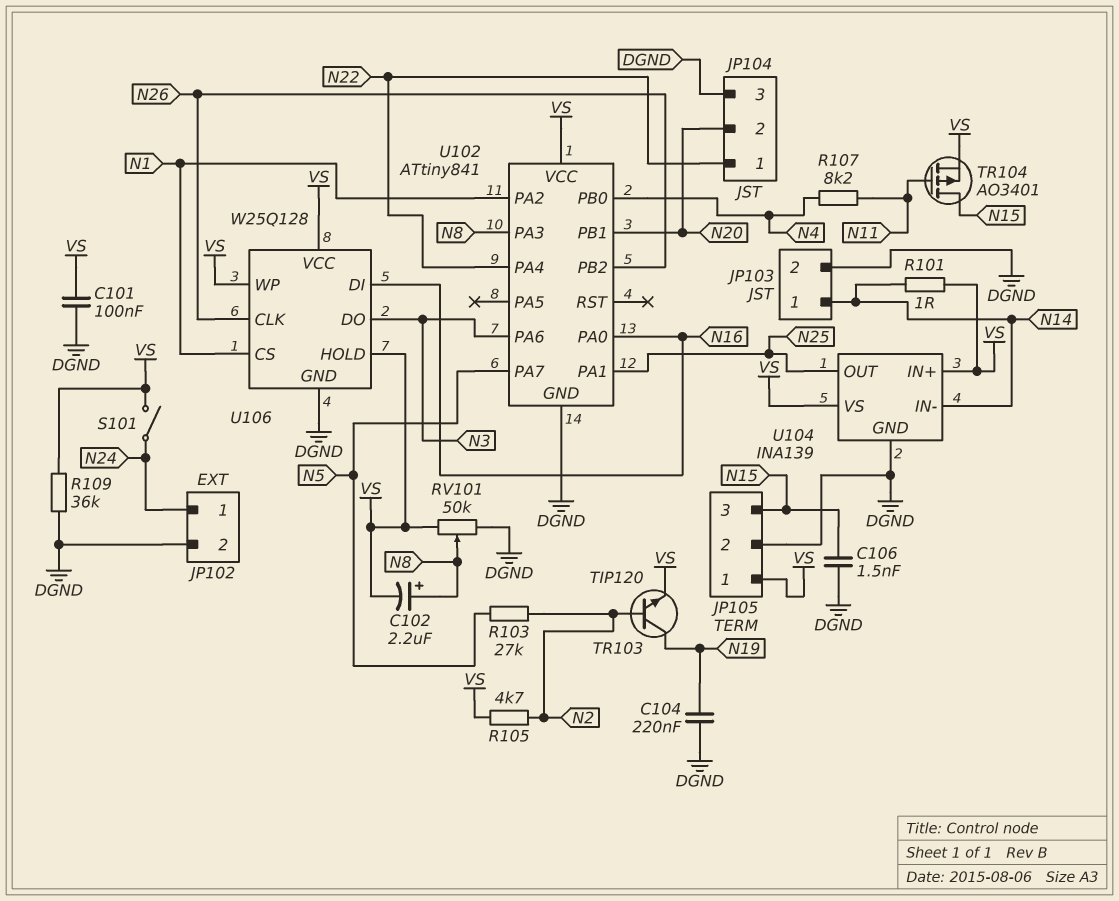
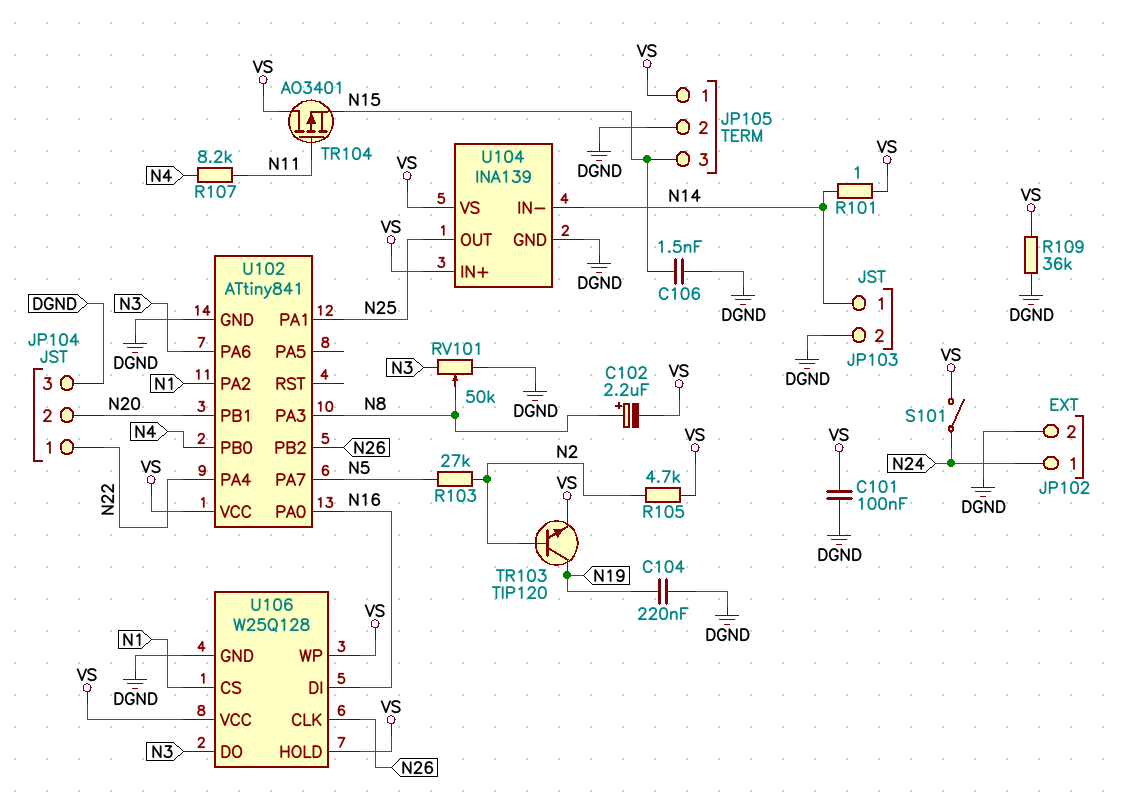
RV101: 50k (DGND, VS, wiper N8) -> 50k (DGND, N3, wiper N8)
TR104: PMOS AO3401 (G N11, D N15, S VS) -> PMOS AO3401 (G N11, D VS, S N15)

